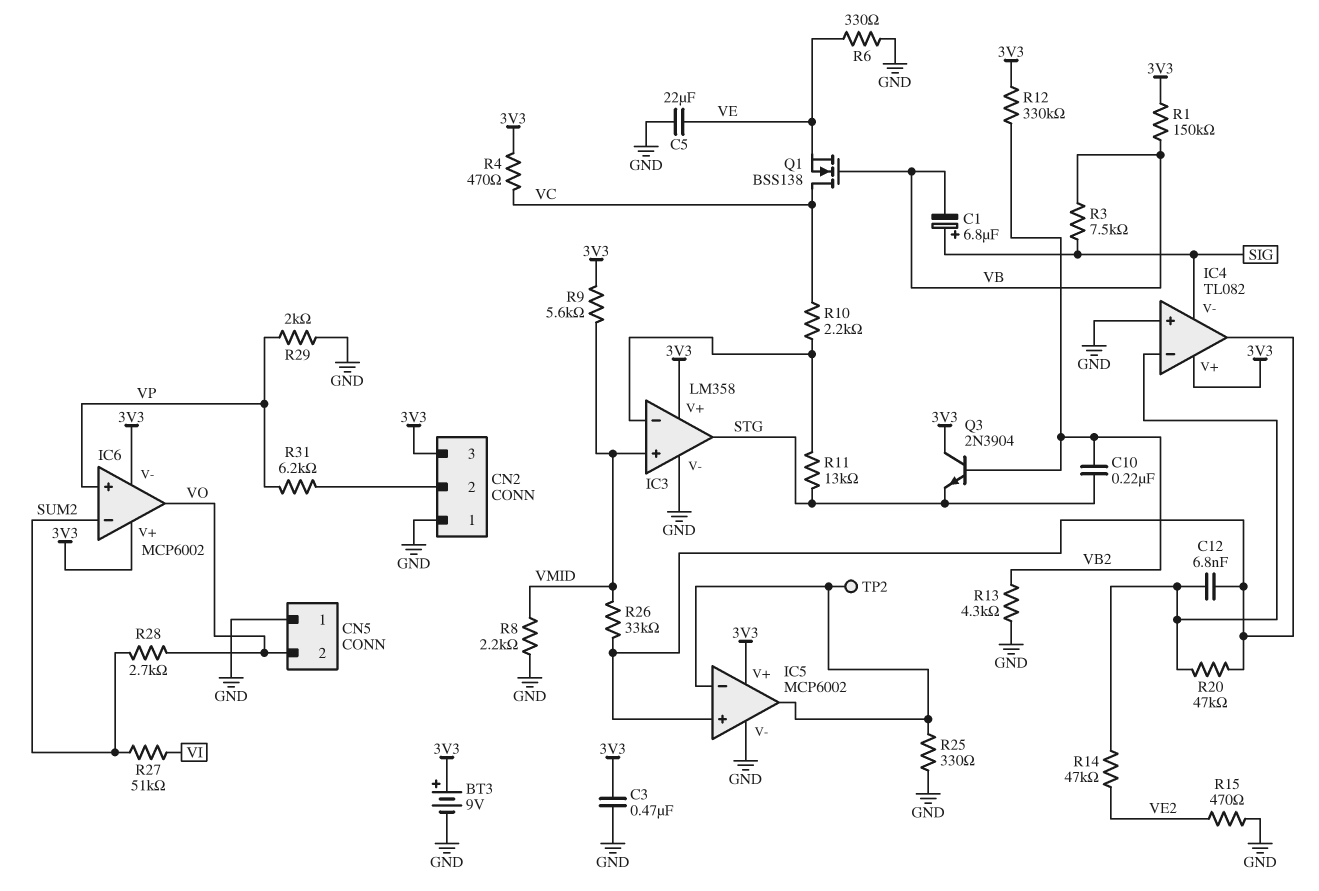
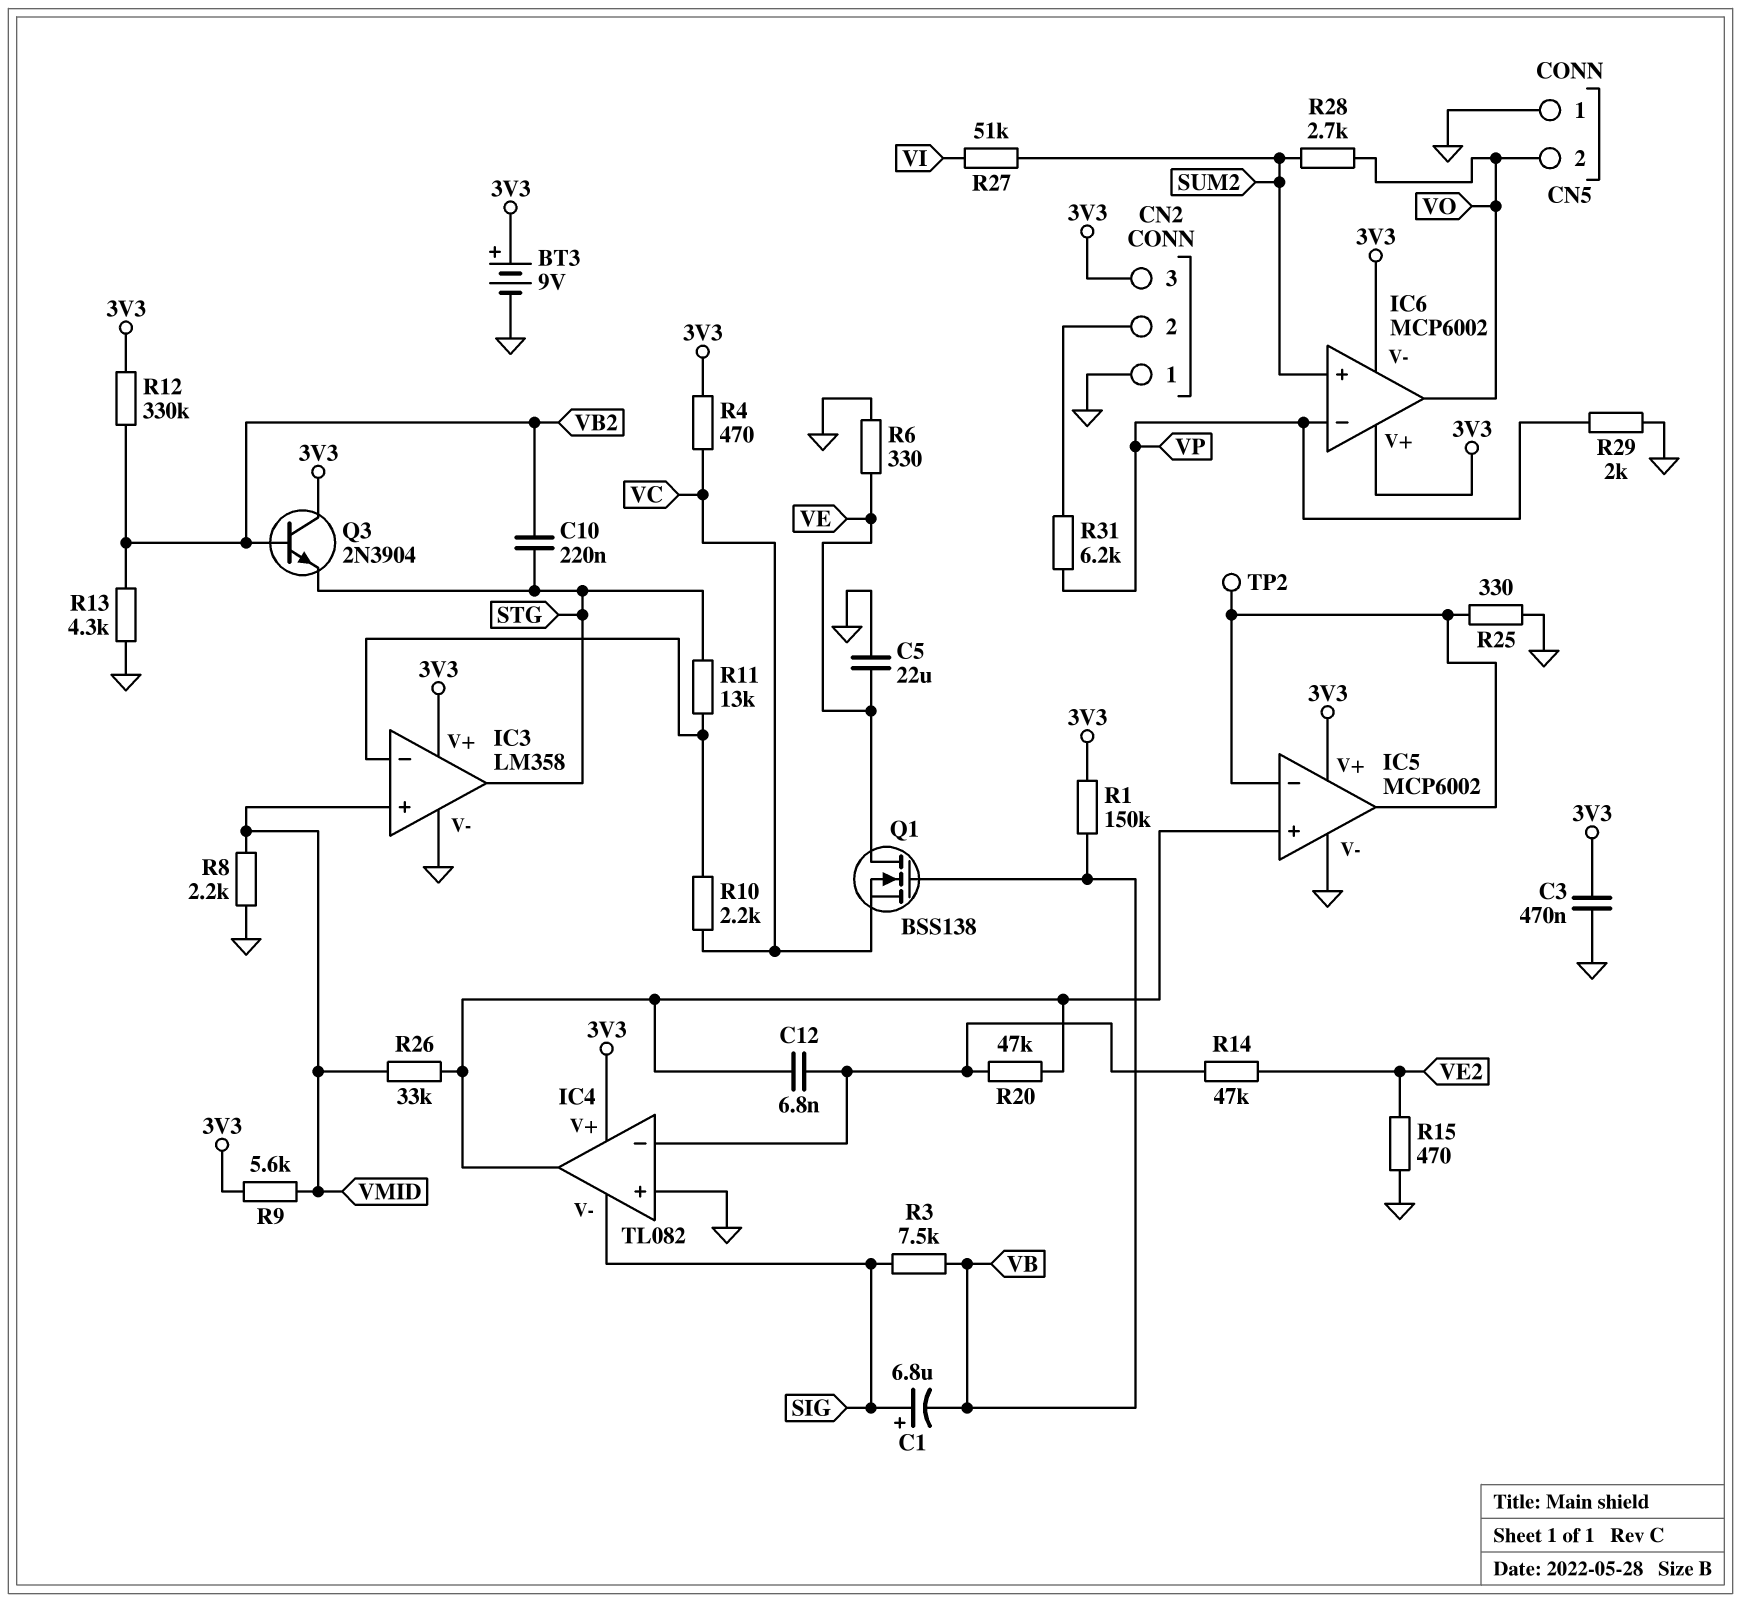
IC6 pin in+: VP -> SUM2
IC6 pin in-: SUM2 -> VP
Q1: NMOS BSS138 (G VB, D VC, S VE) -> NMOS BSS138 (G VB, D VE, S VC)

